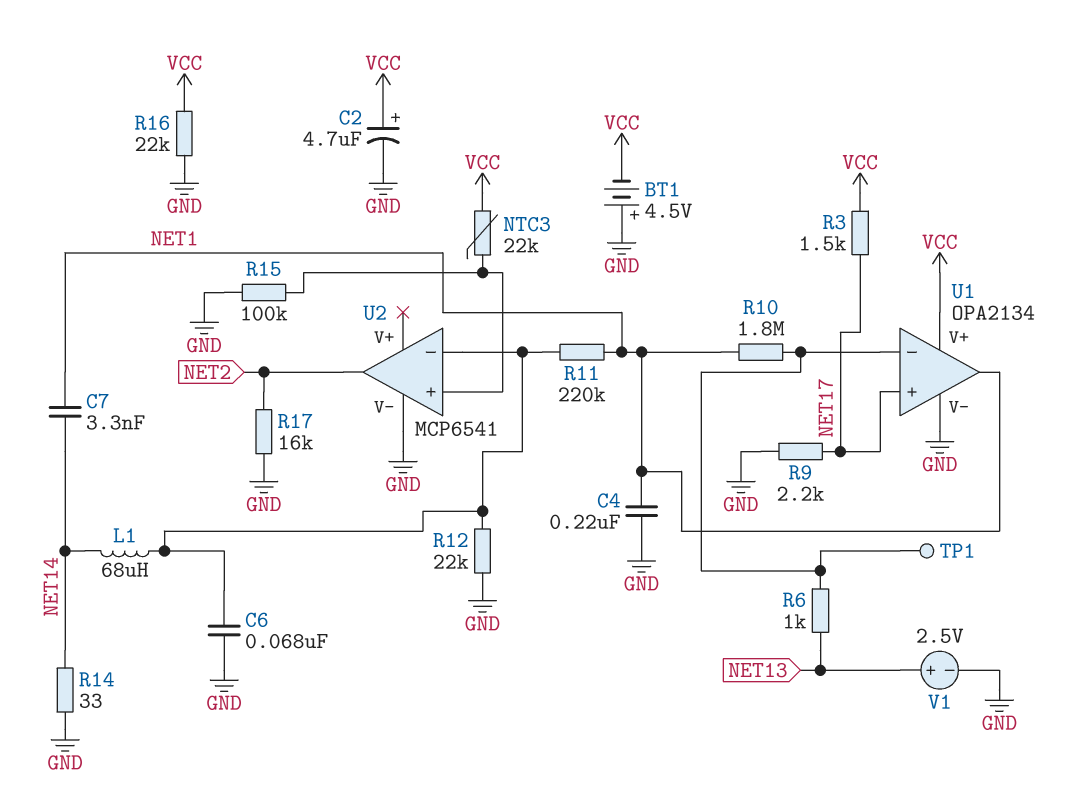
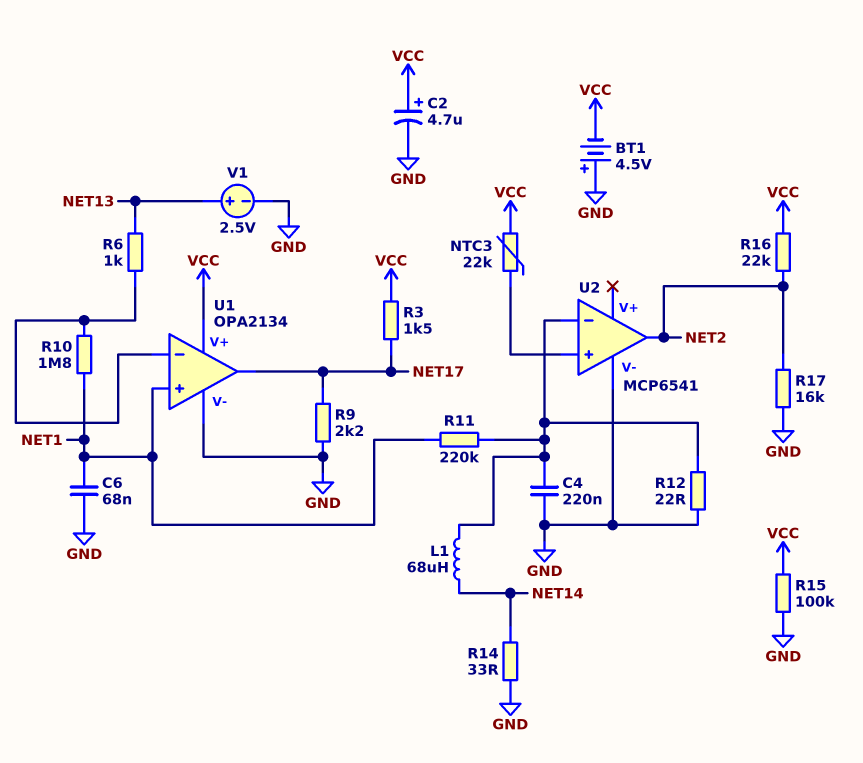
C4: 220nF (GND, NET1) -> 220nF (GND, U2/in-)
C6: 68nF (GND, U2/in-) -> 68nF (GND, NET1)
C7: 3.3nF (NET1, NET14) -> none
R12: 22k (GND, U2/in-) -> 22 (GND, U2/in-)
R15: 100k (GND, U2/in+) -> 100k (GND, VCC)
R16: 22k (GND, VCC) -> 22k (NET2, VCC)
TP1: test point (U1/in-) -> none
U1 pin in+: NET17 -> NET1
U1 pin out: NET1 -> NET17

